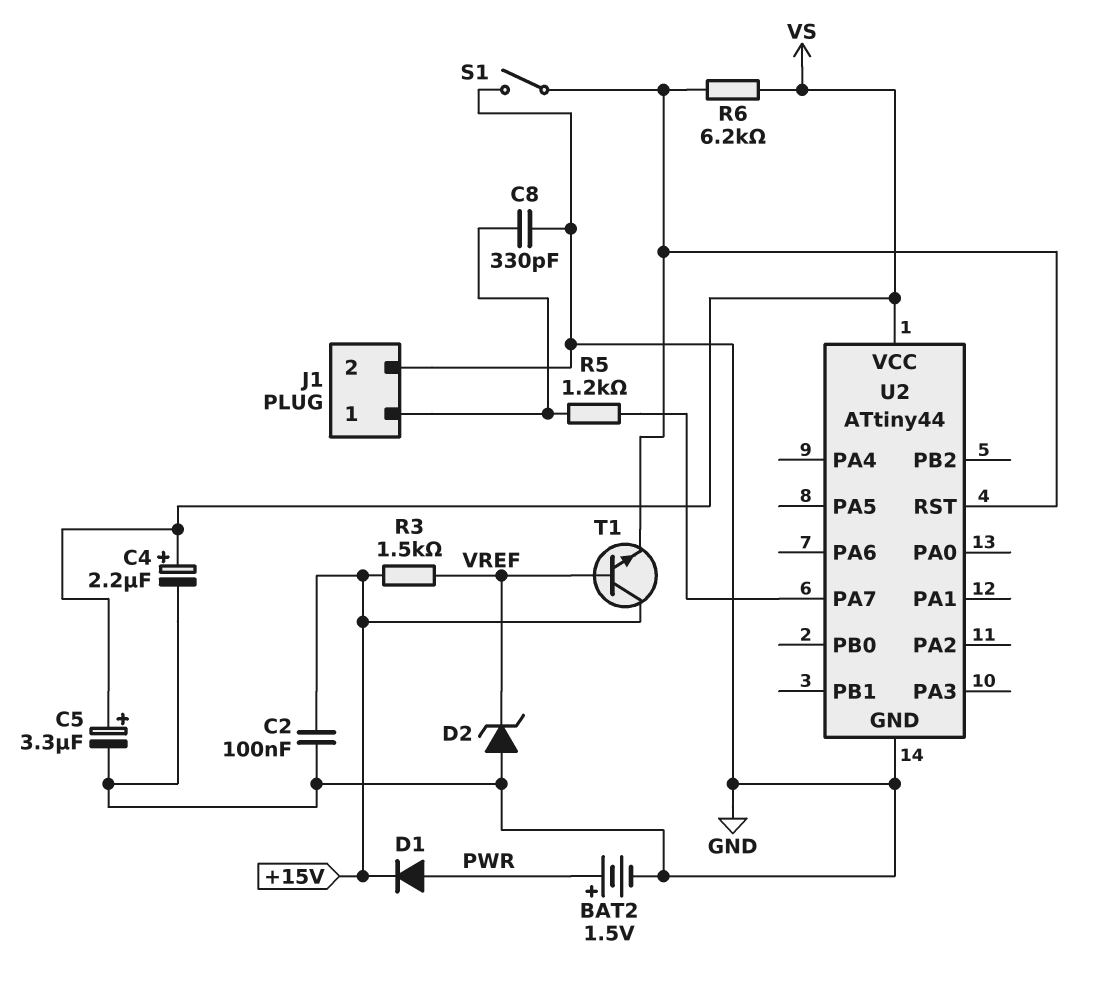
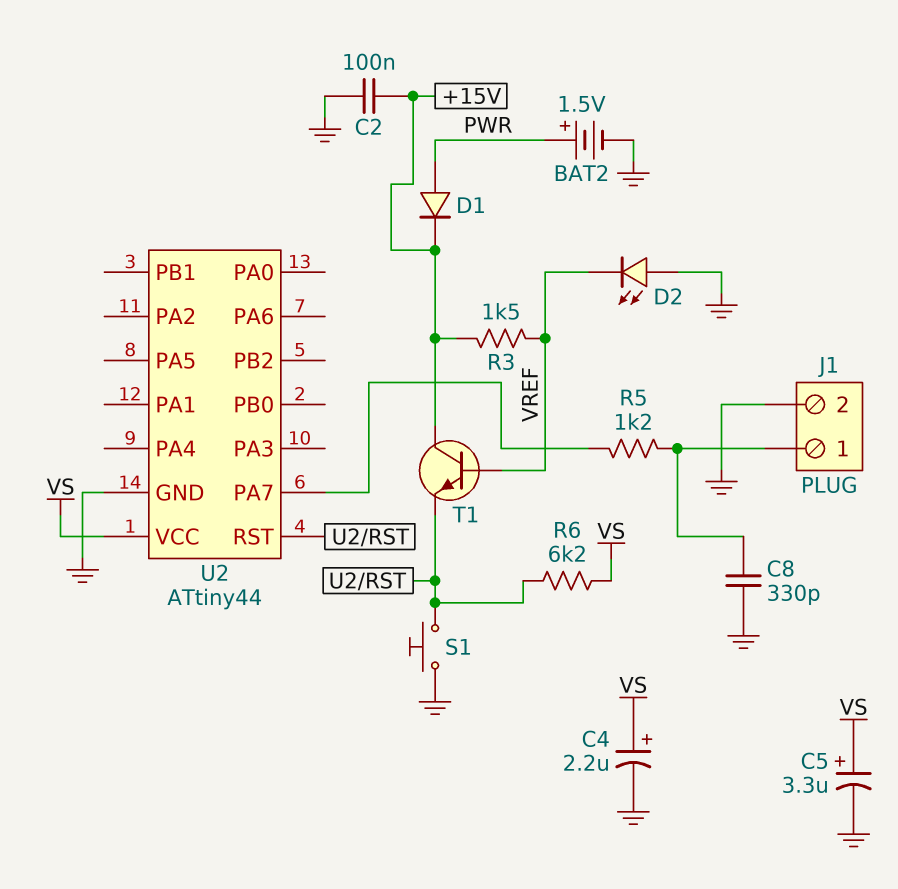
D2: zener (A GND, K VREF) -> LED (A GND, K VREF)
S1: switch (GND, U2/RST) -> button (GND, U2/RST)

